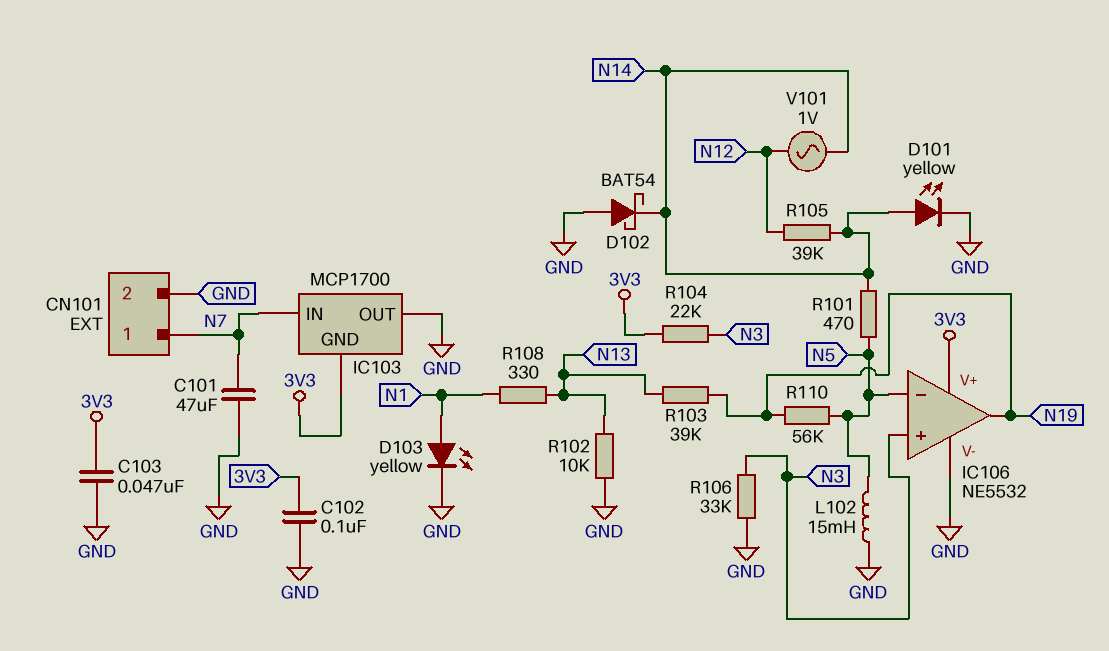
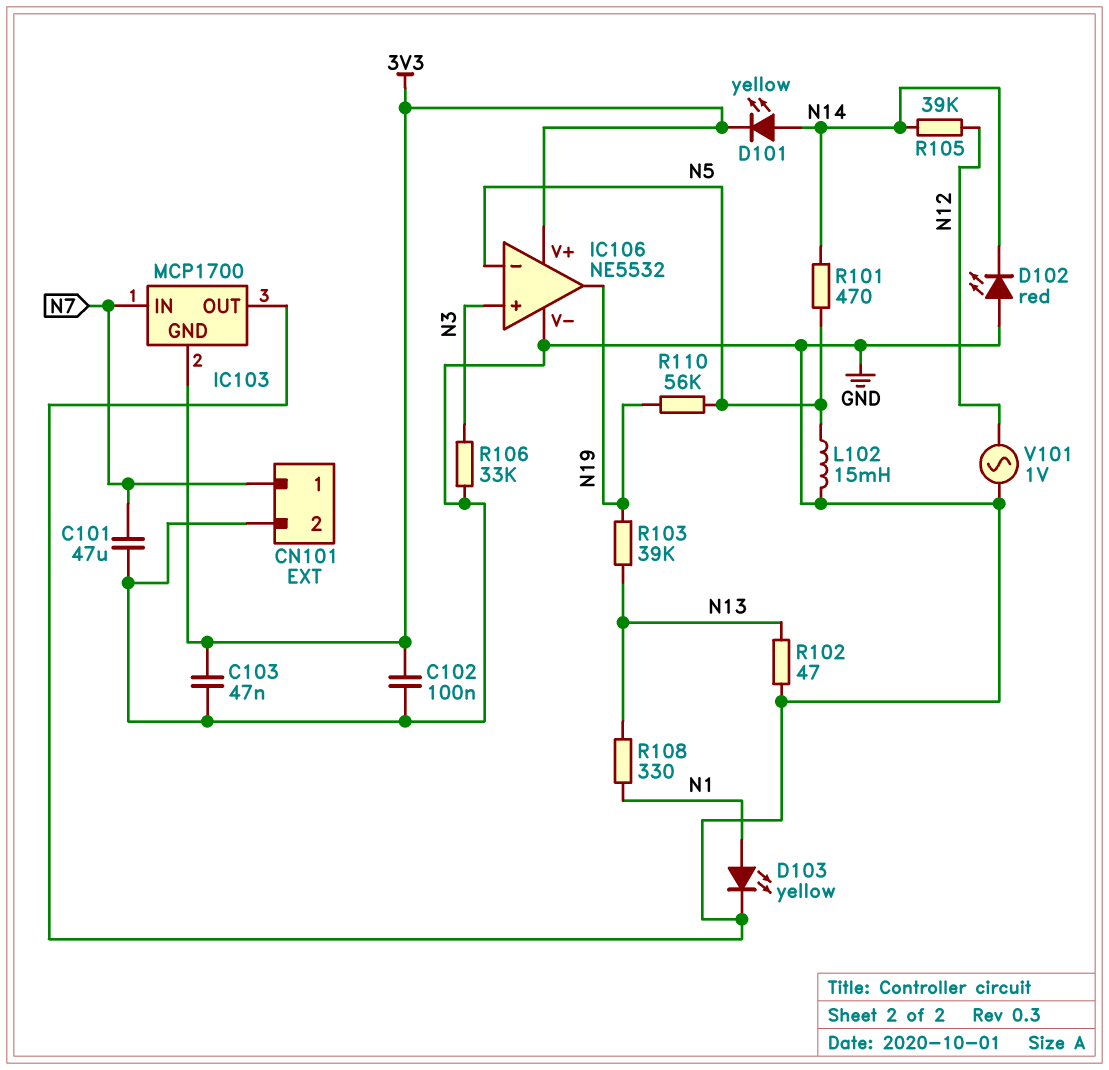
D101: LED yellow (A N14, K GND) -> LED yellow (A N14, K 3V3)
D102: schottky BAT54 (A GND, K N14) -> LED red (A GND, K N14)
R102: 10k (GND, N13) -> 47 (GND, N13)
R104: 22k (3V3, N3) -> none
V101: AC 1V (N12, N14) -> AC 1V (GND, N12)

